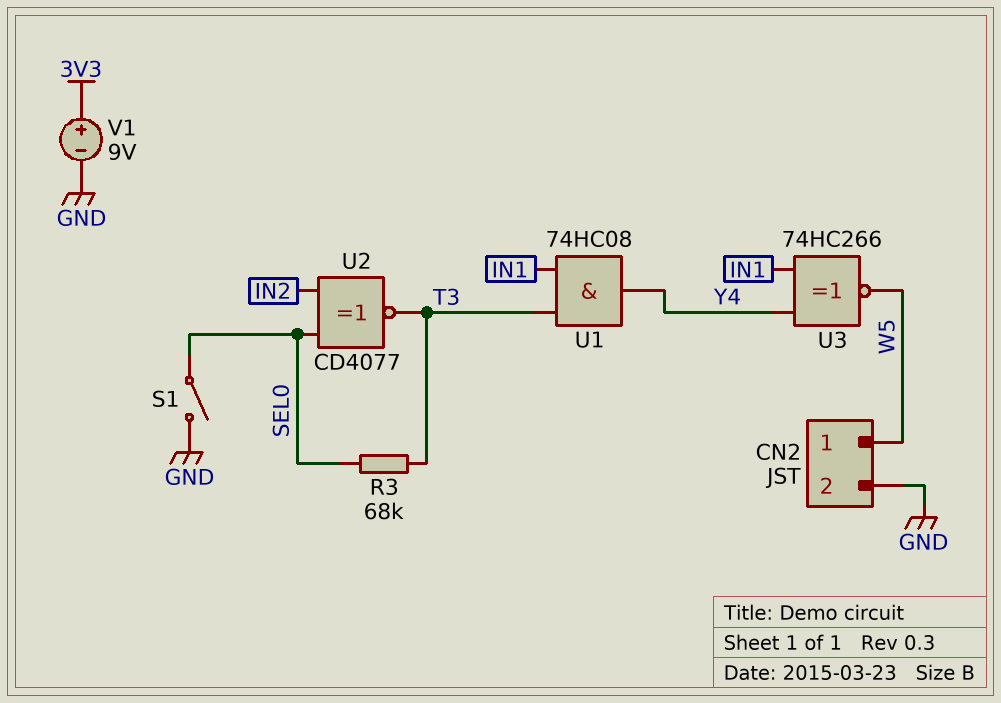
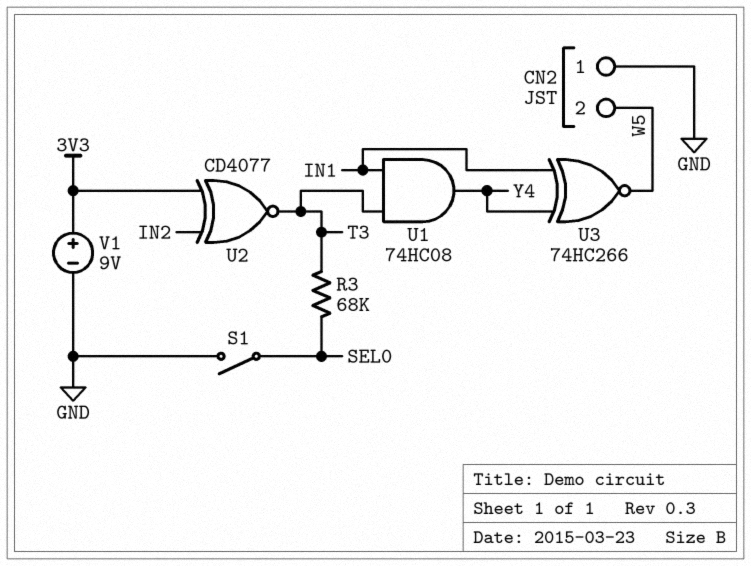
CN2 pin 1: W5 -> GND
CN2 pin 2: GND -> W5
U2: XNOR CD4077 (in IN2, in SEL0, out T3) -> XNOR CD4077 (in 3V3, in IN2, out T3)

